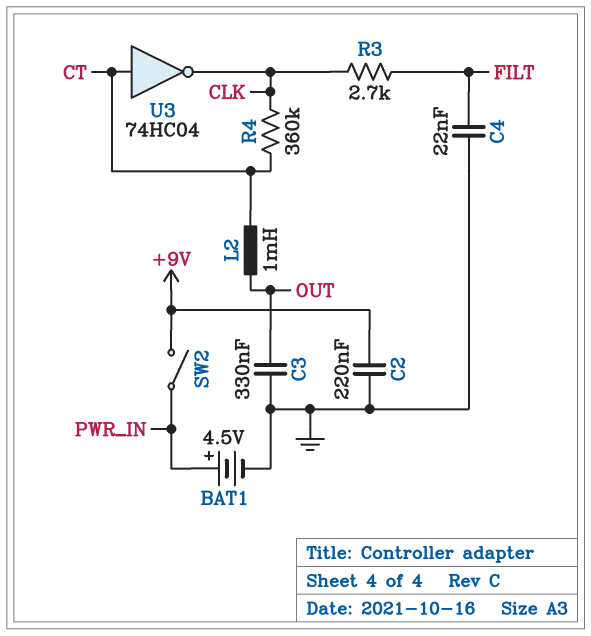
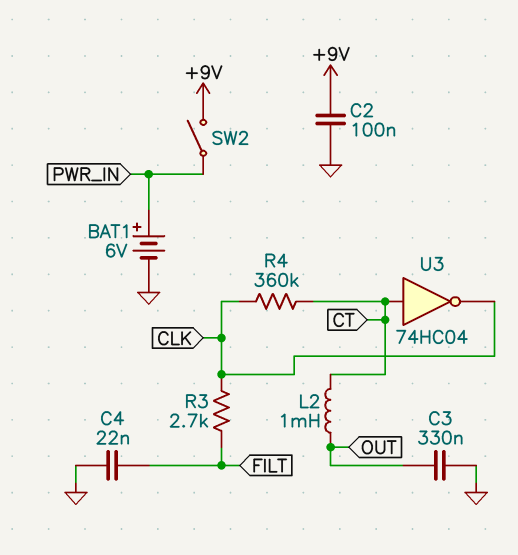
BAT1: 4.5V (plus PWR_IN, minus GND) -> 6V (plus PWR_IN, minus GND)
C2: 220nF (+9V, GND) -> 100nF (+9V, GND)

